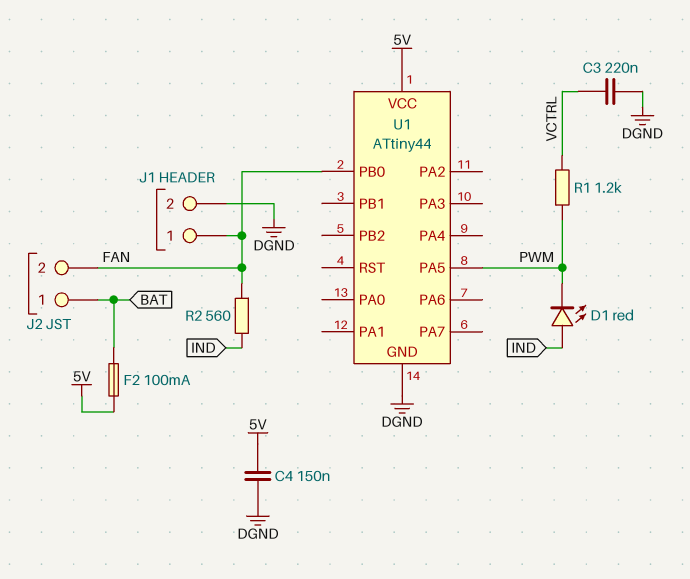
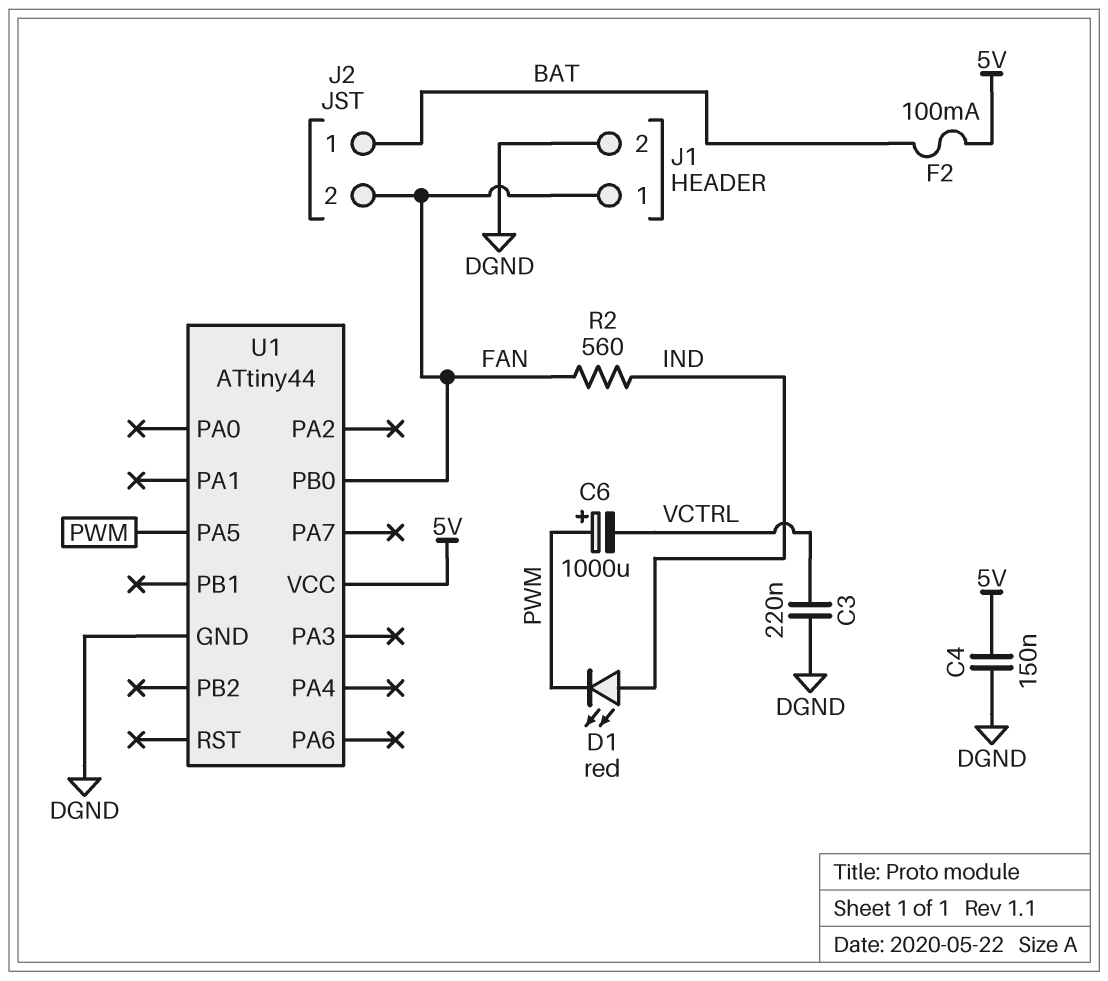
C6: none -> 1000uF (plus PWM, minus VCTRL)
R1: 1.2k (PWM, VCTRL) -> none

